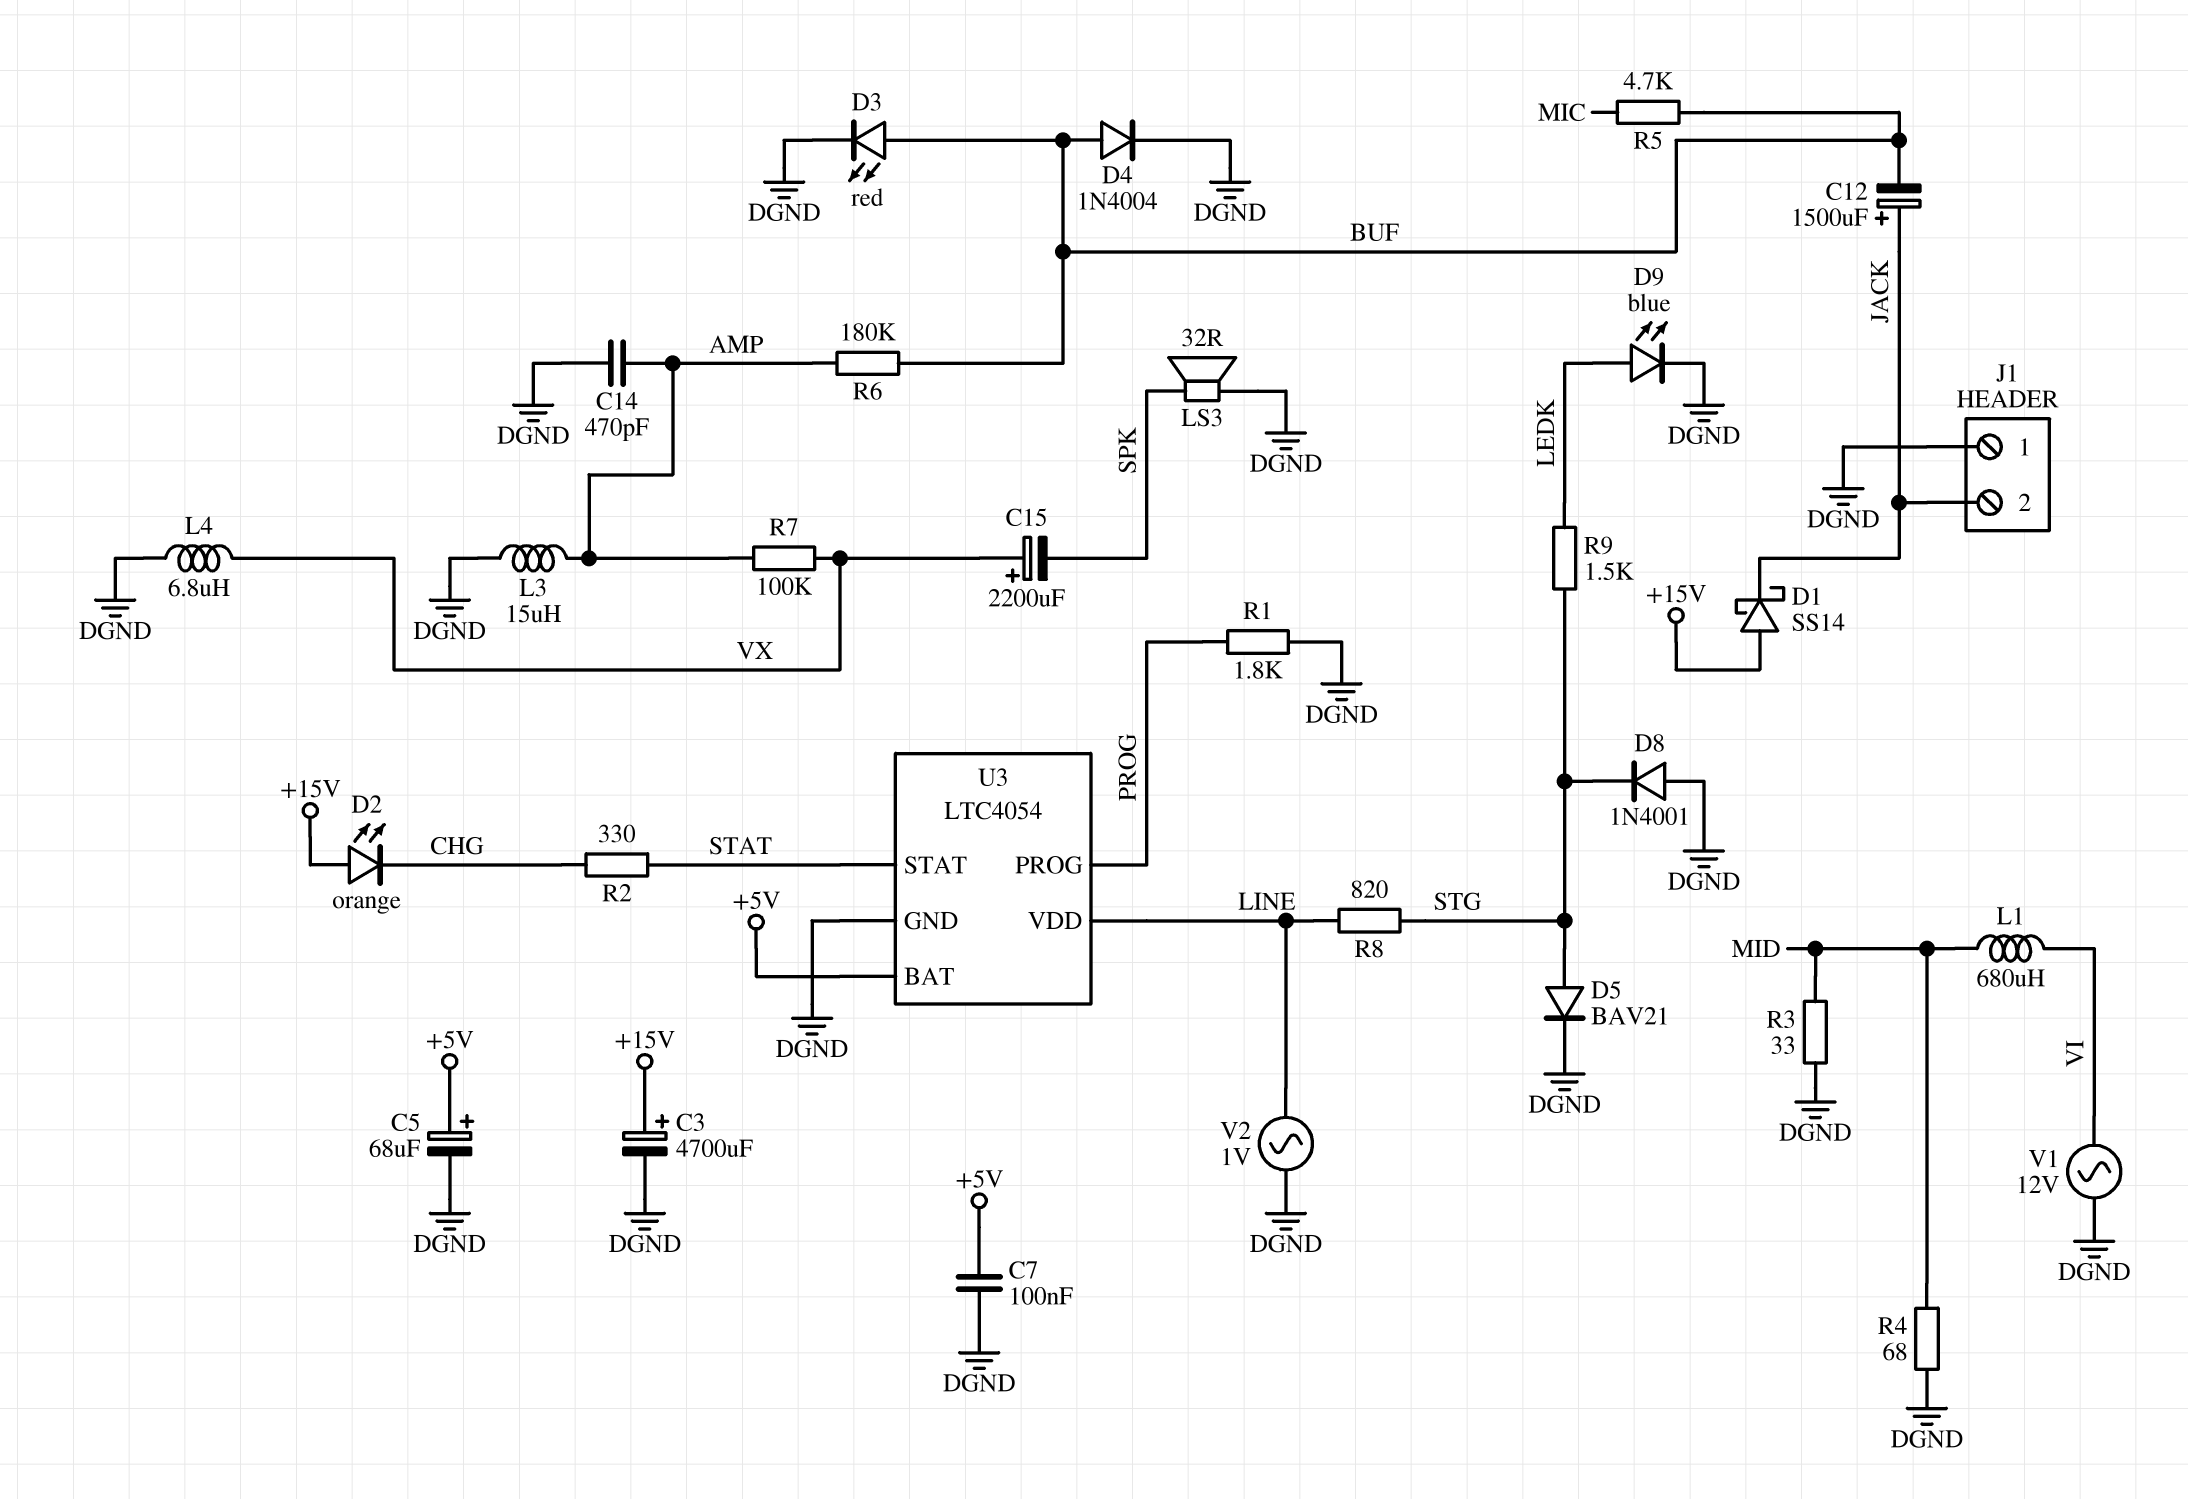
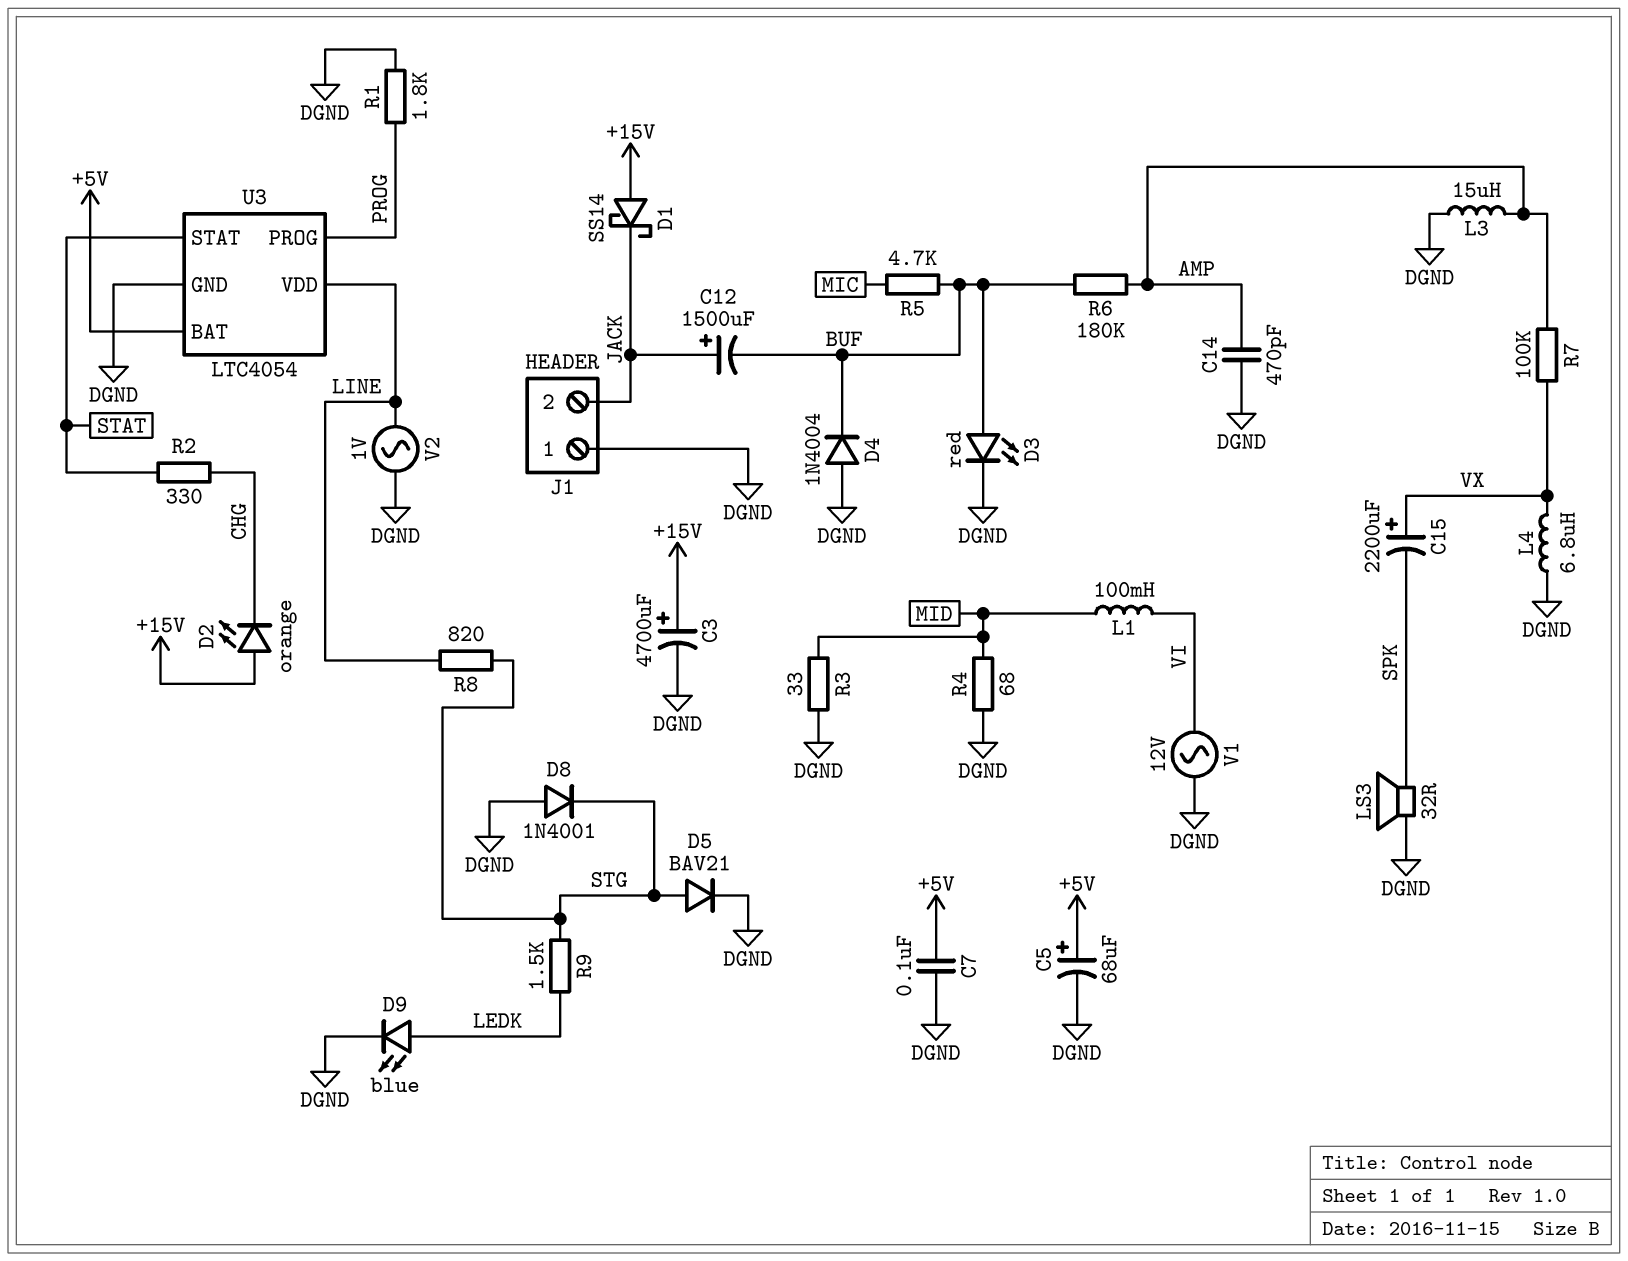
D4: diode 1N4004 (A BUF, K DGND) -> diode 1N4004 (A DGND, K BUF)
L1: 680uH (MID, VI) -> 100mH (MID, VI)

